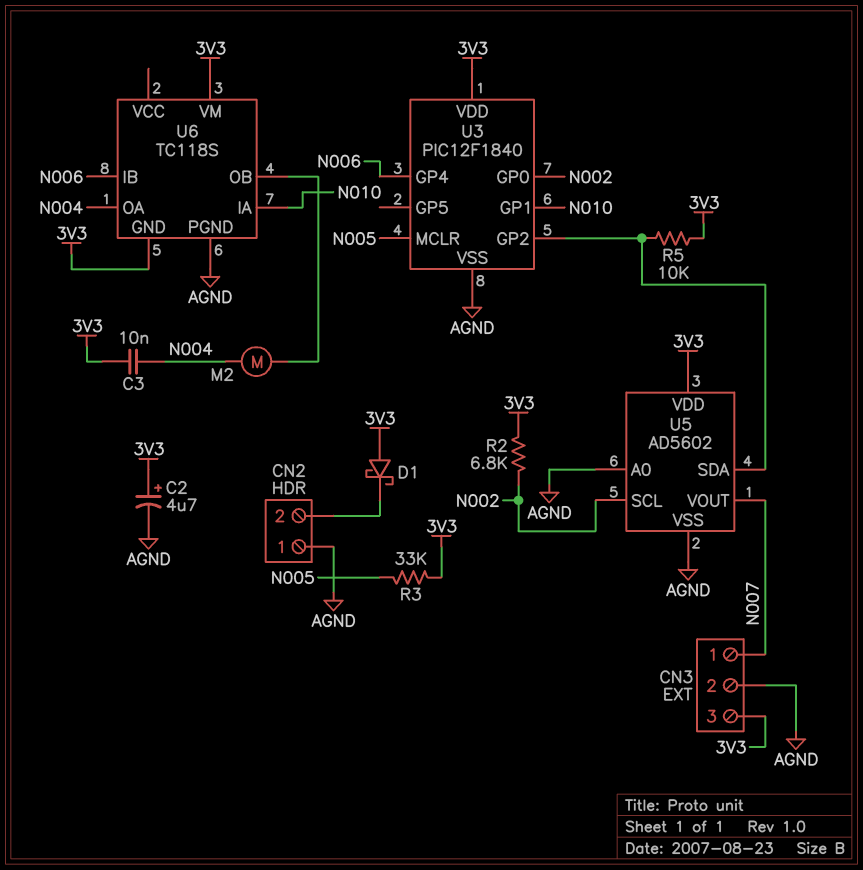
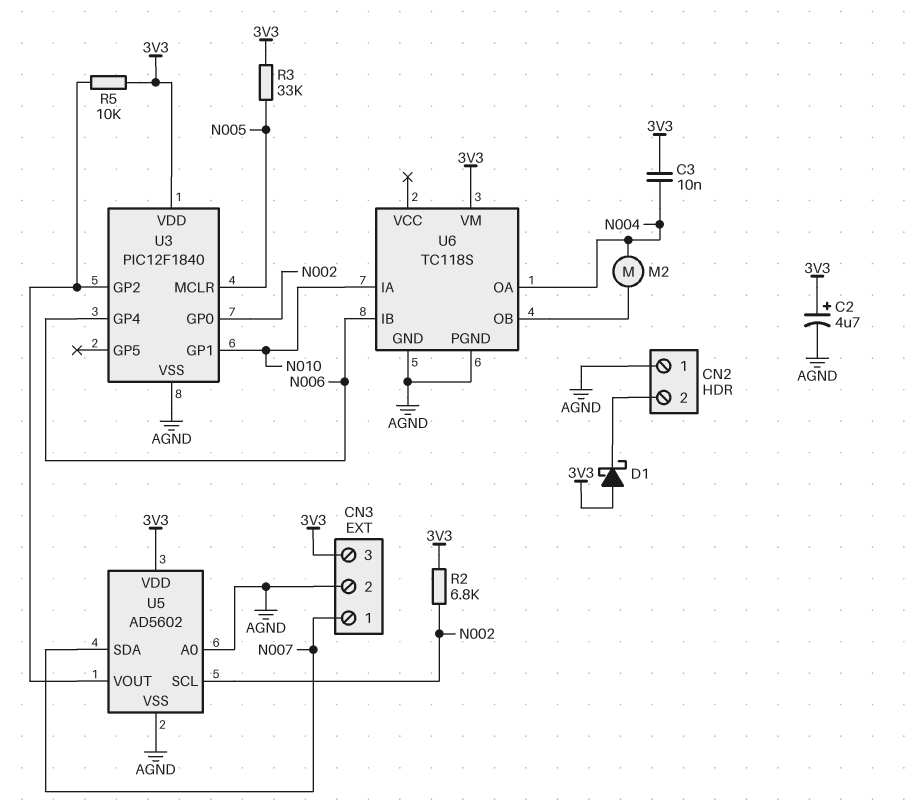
U5 pin SDA: U3/GP2 -> N007
U5 pin VOUT: N007 -> U3/GP2
U6 pin GND: 3V3 -> AGND

